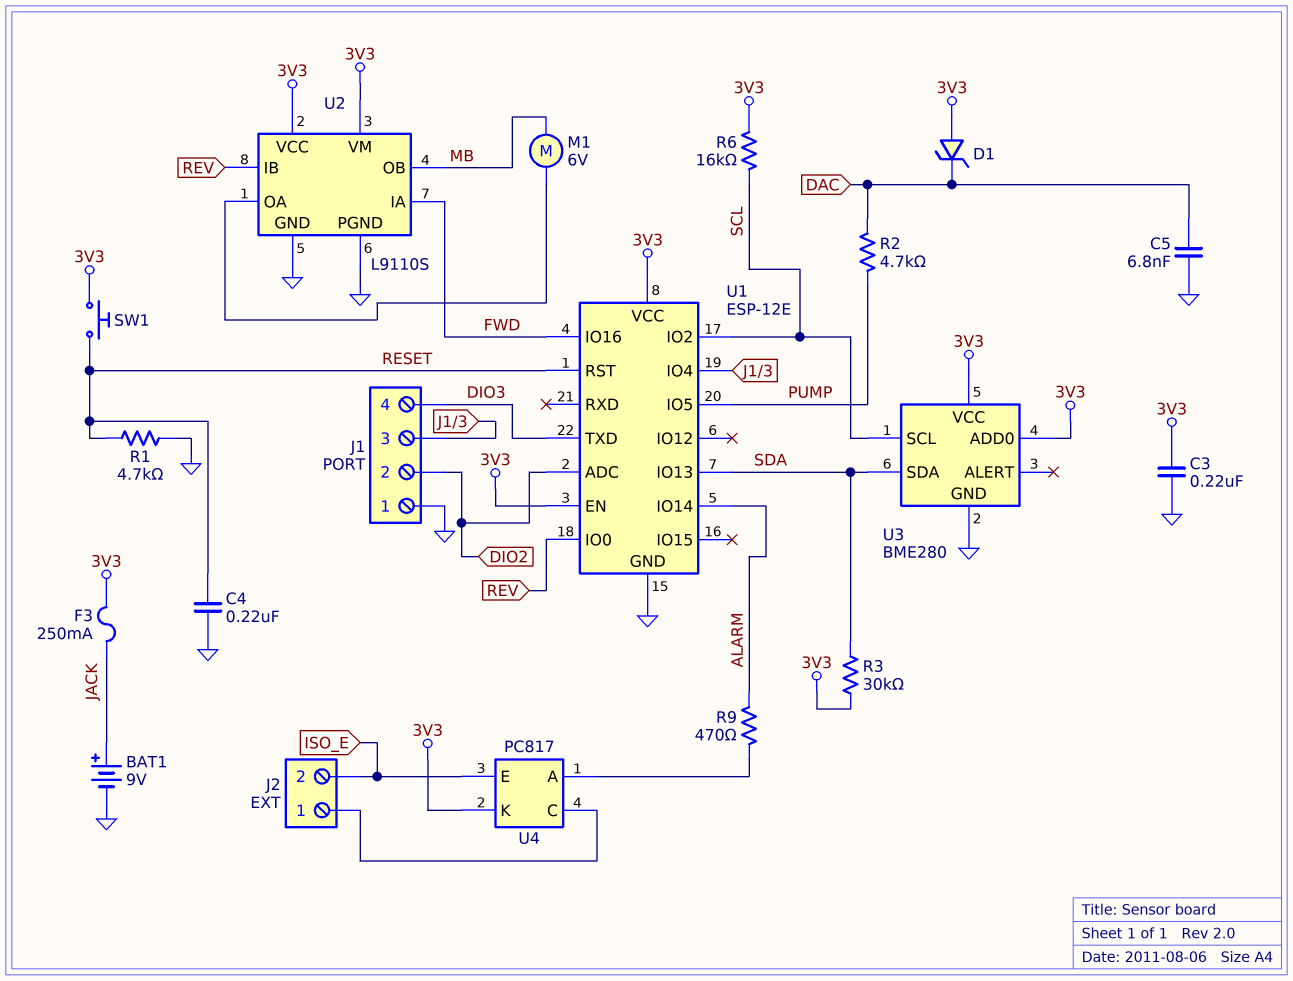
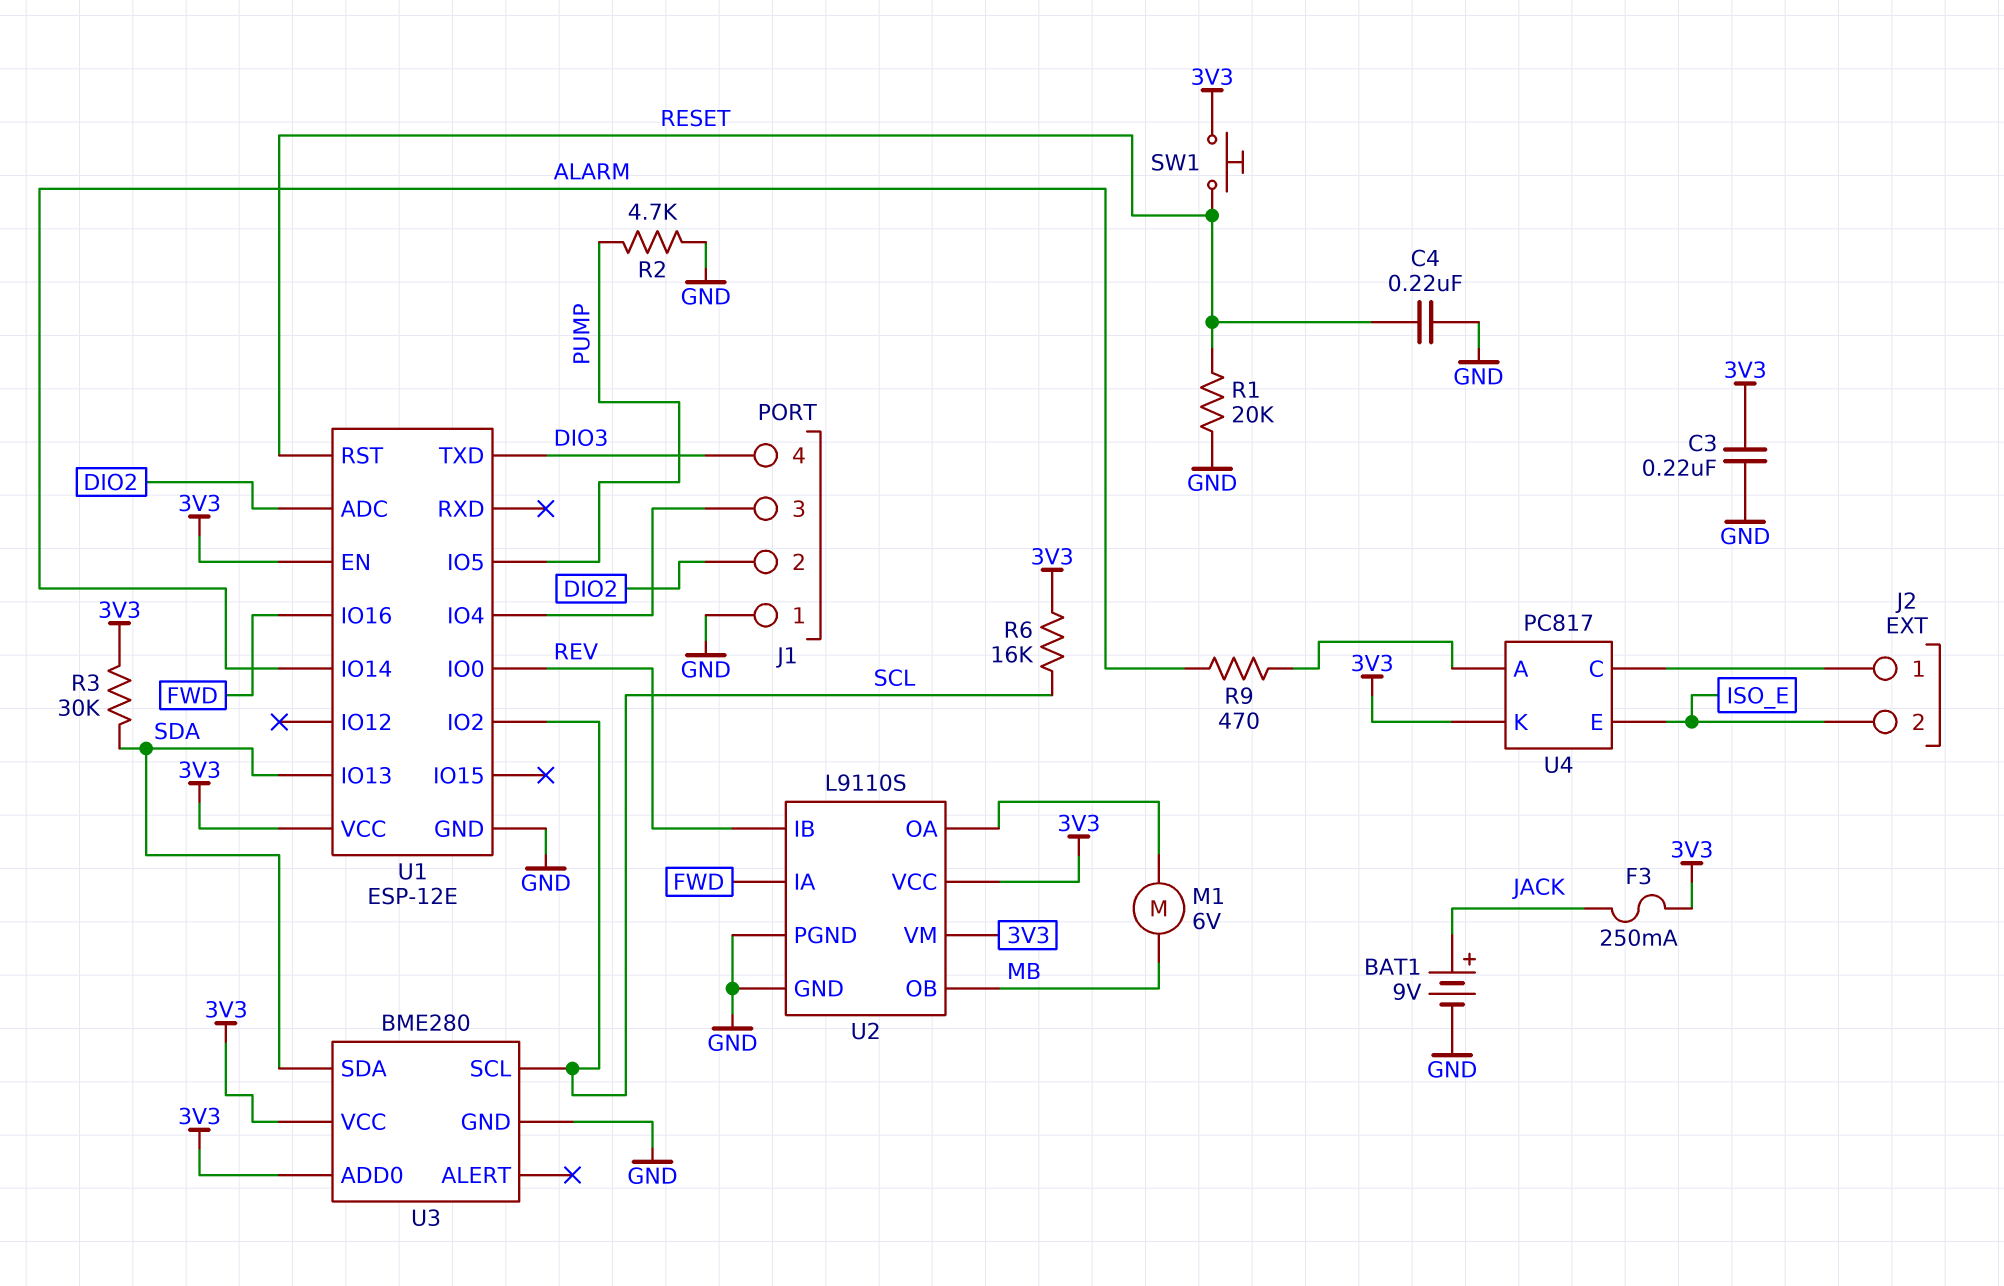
C5: 6.8nF (DAC, GND) -> none
D1: zener (A 3V3, K DAC) -> none
R1: 4.7k (GND, RESET) -> 20k (GND, RESET)
R2: 4.7k (DAC, PUMP) -> 4.7k (GND, PUMP)

